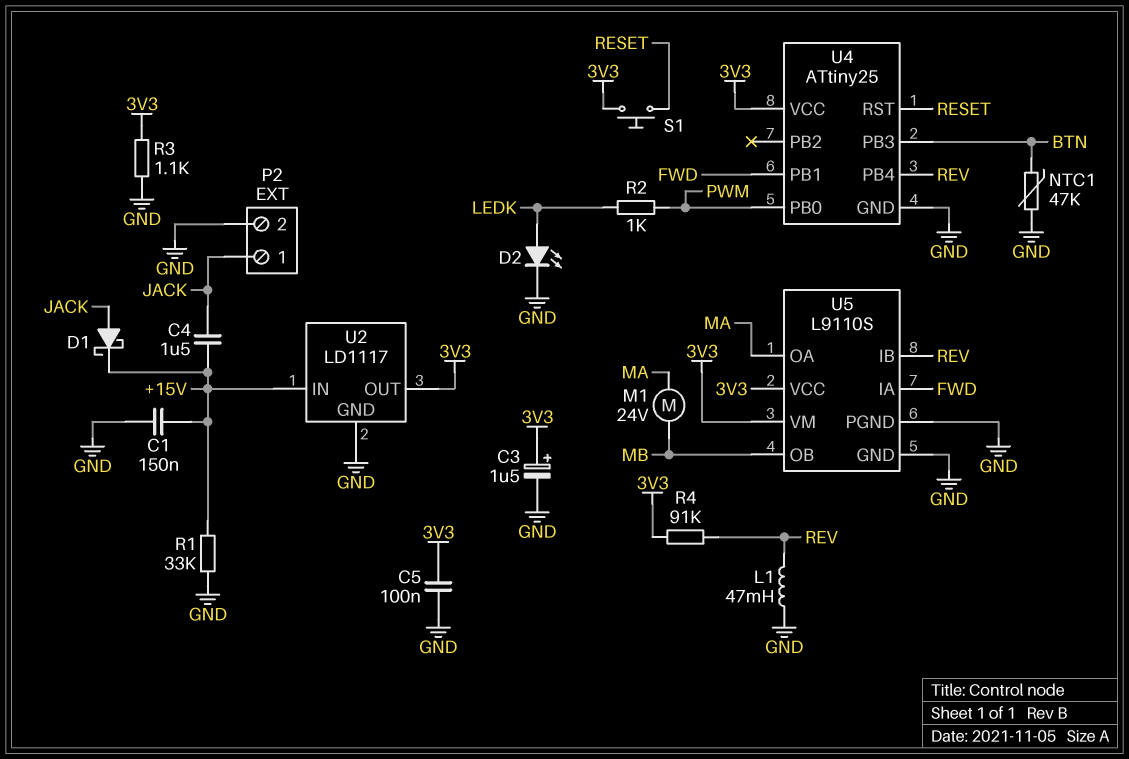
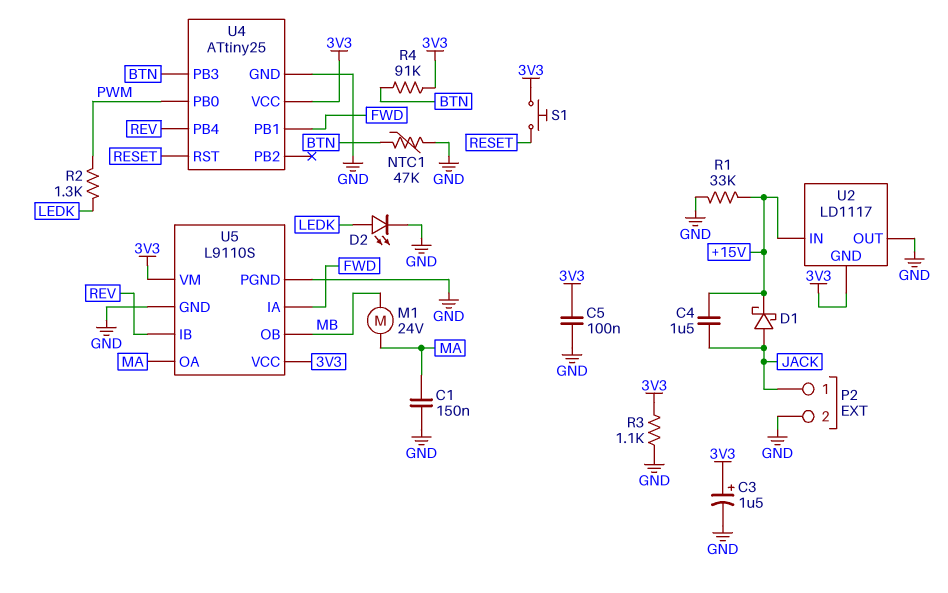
C1: 150nF (+15V, GND) -> 150nF (GND, MA)
L1: 47mH (GND, REV) -> none
R2: 1k (LEDK, PWM) -> 1.3k (LEDK, PWM)
R4: 91k (3V3, REV) -> 91k (3V3, BTN)
U2 pin GND: GND -> 3V3
U2 pin OUT: 3V3 -> GND

